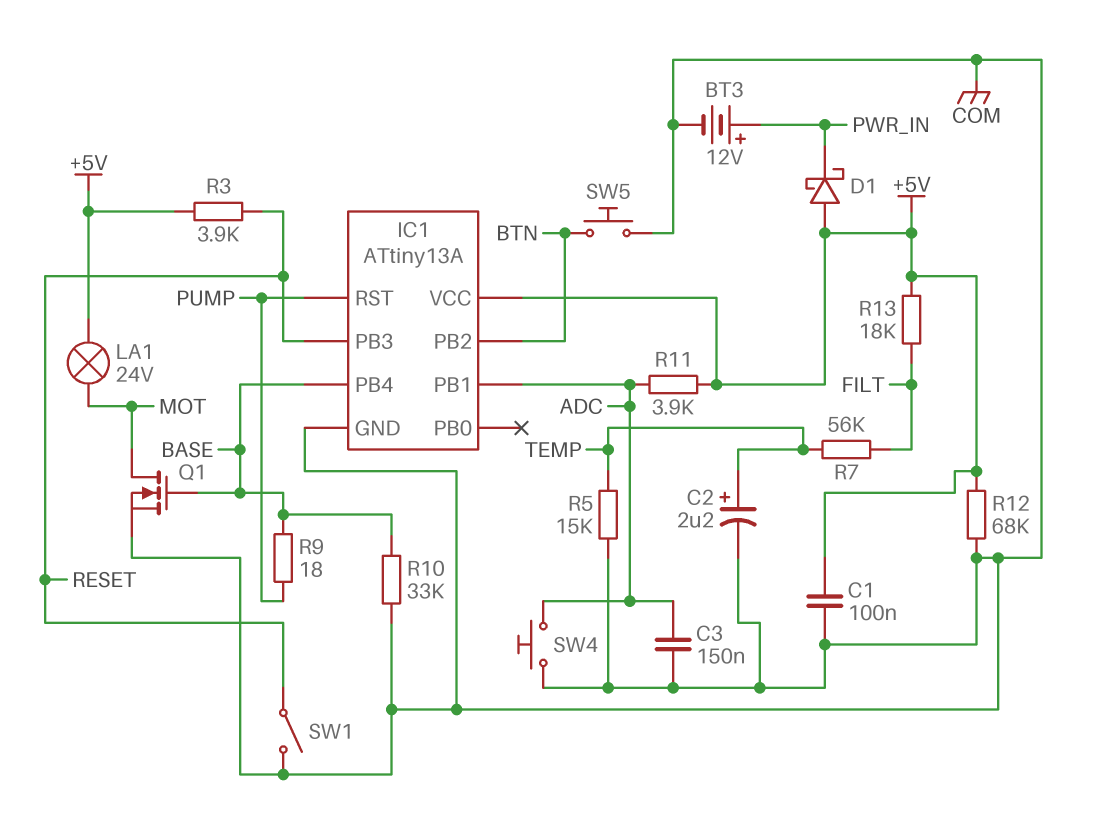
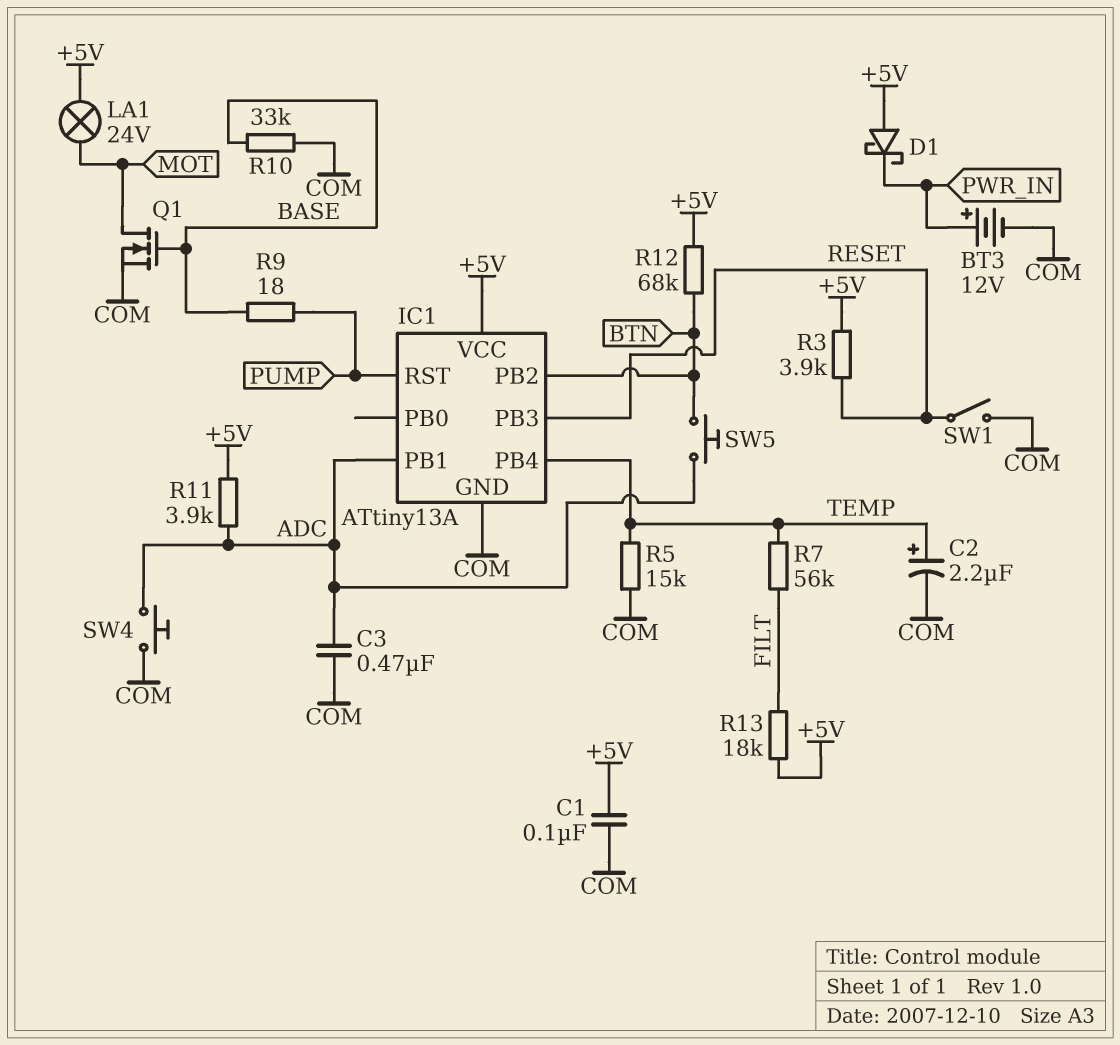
C3: 150nF (ADC, COM) -> 470nF (ADC, COM)
IC1 pin PB4: BASE -> TEMP
R12: 68k (+5V, COM) -> 68k (+5V, BTN)
SW5: button (BTN, COM) -> button (ADC, BTN)

